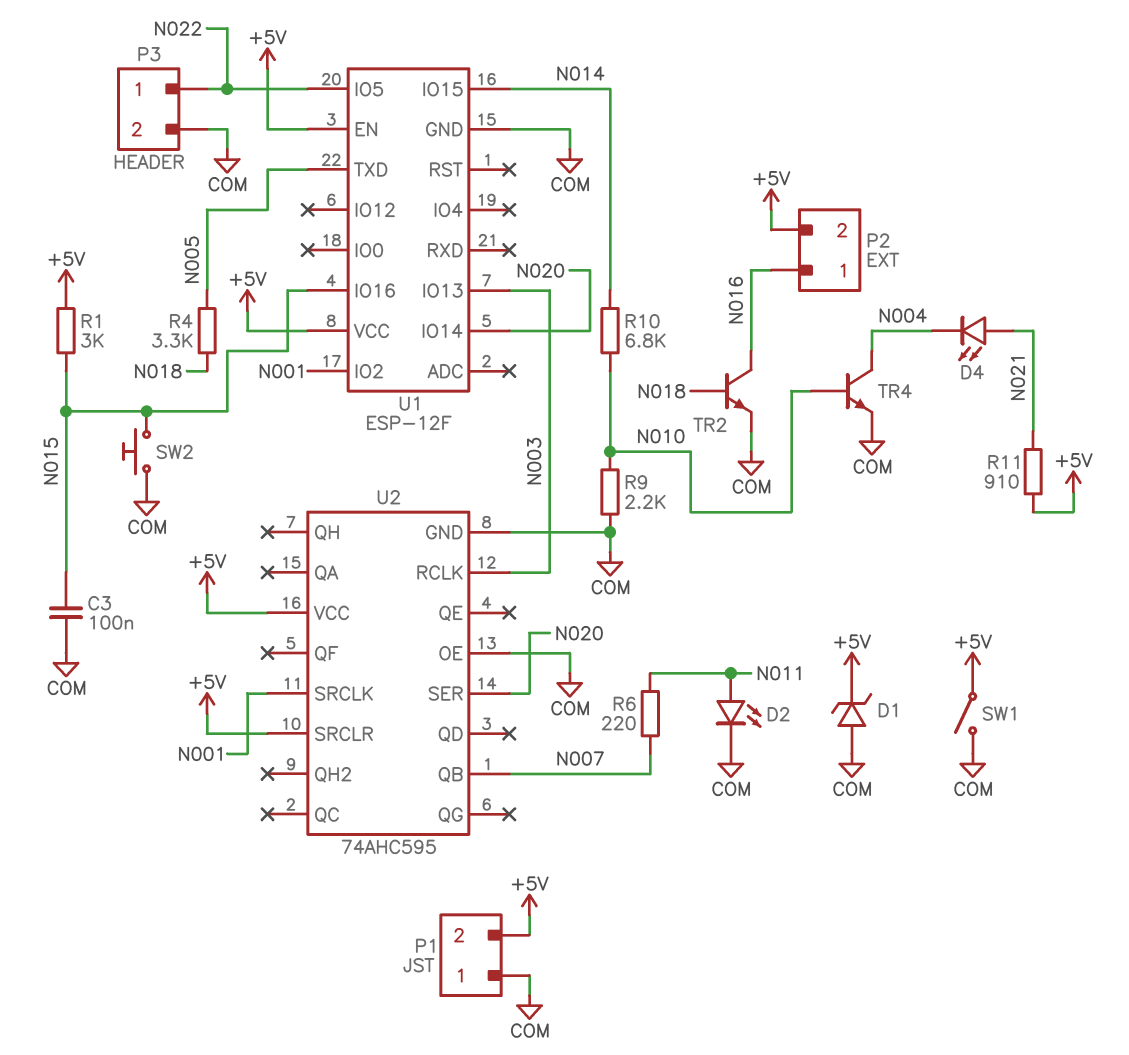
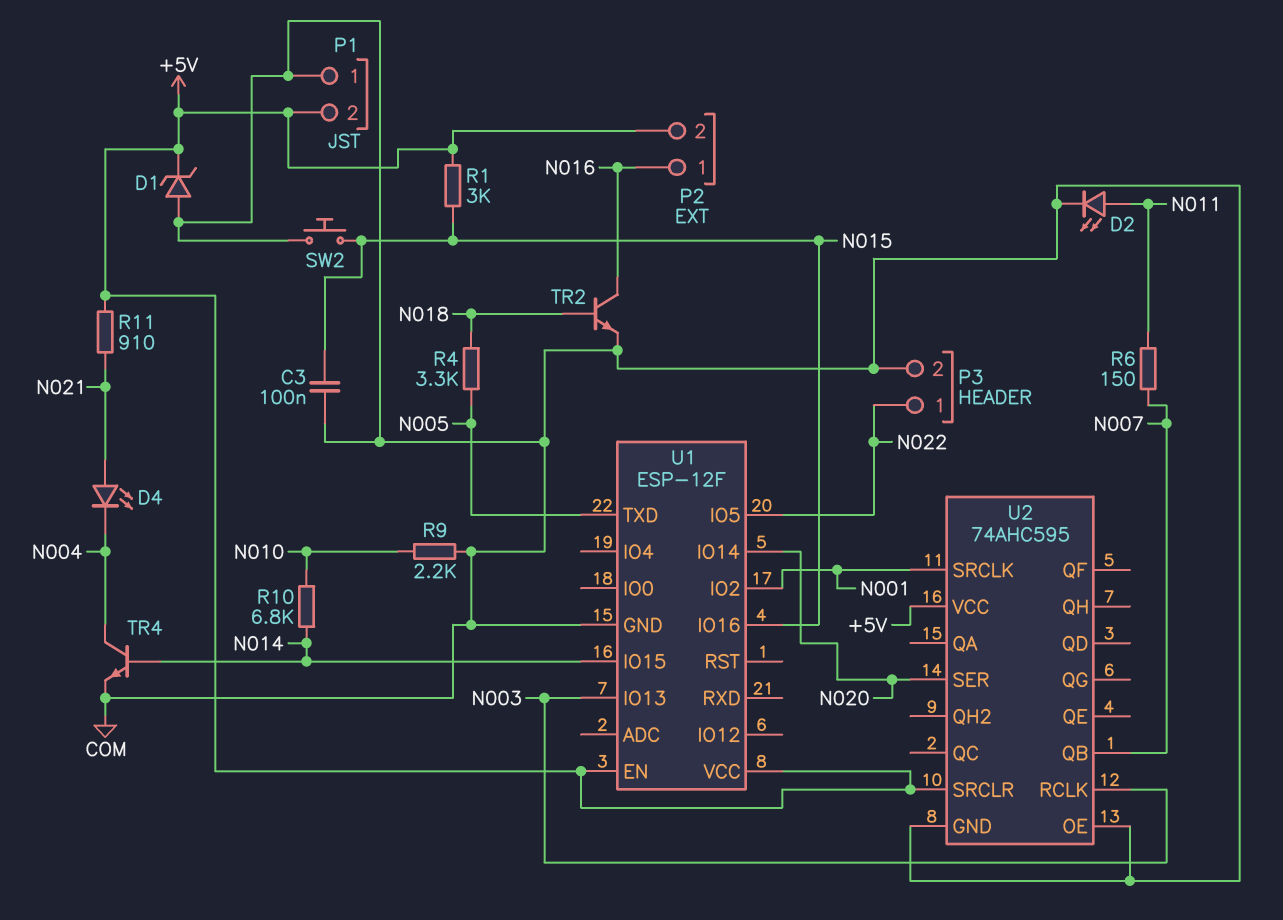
R6: 220 (N007, N011) -> 150 (N007, N011)
SW1: switch (+5V, COM) -> none
TR4: NPN (B N010, C N004, E COM) -> NPN (B N014, C N004, E COM)

